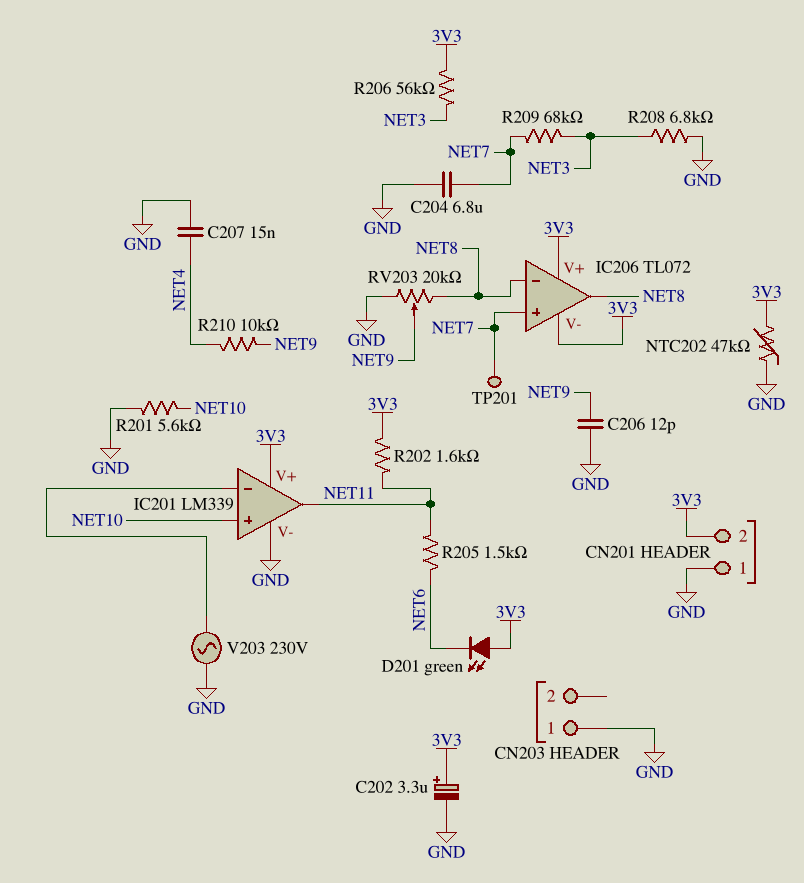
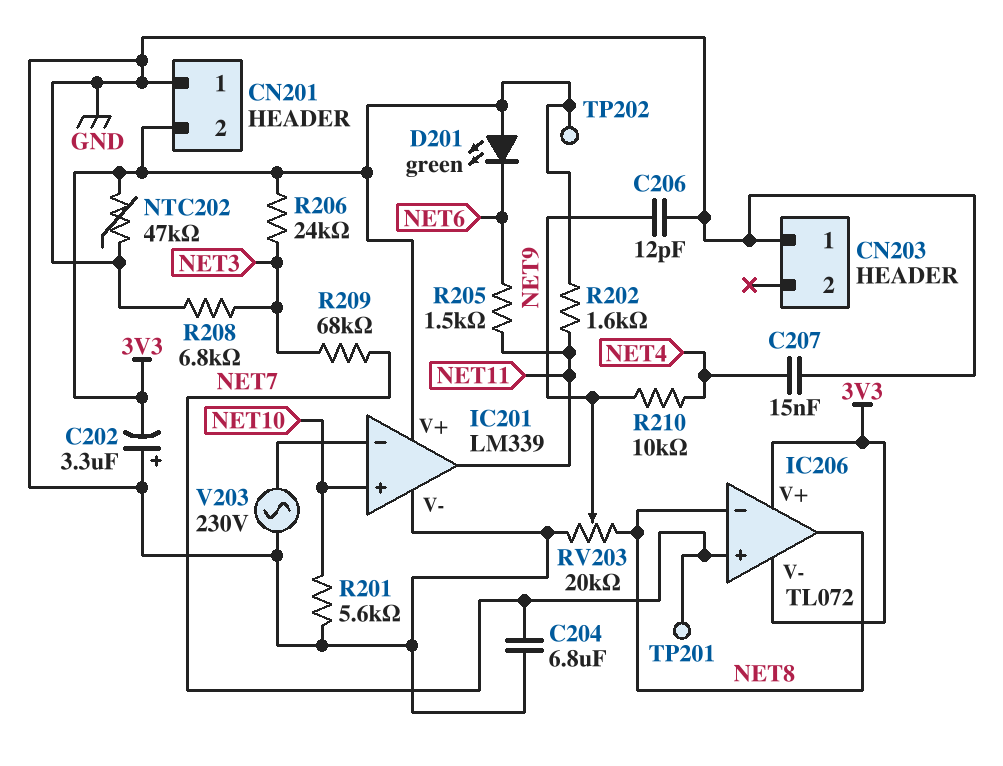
C202: 3.3uF (plus 3V3, minus GND) -> 3.3uF (plus GND, minus 3V3)
R206: 56k (3V3, NET3) -> 24k (3V3, NET3)
TP202: none -> test point (3V3)

